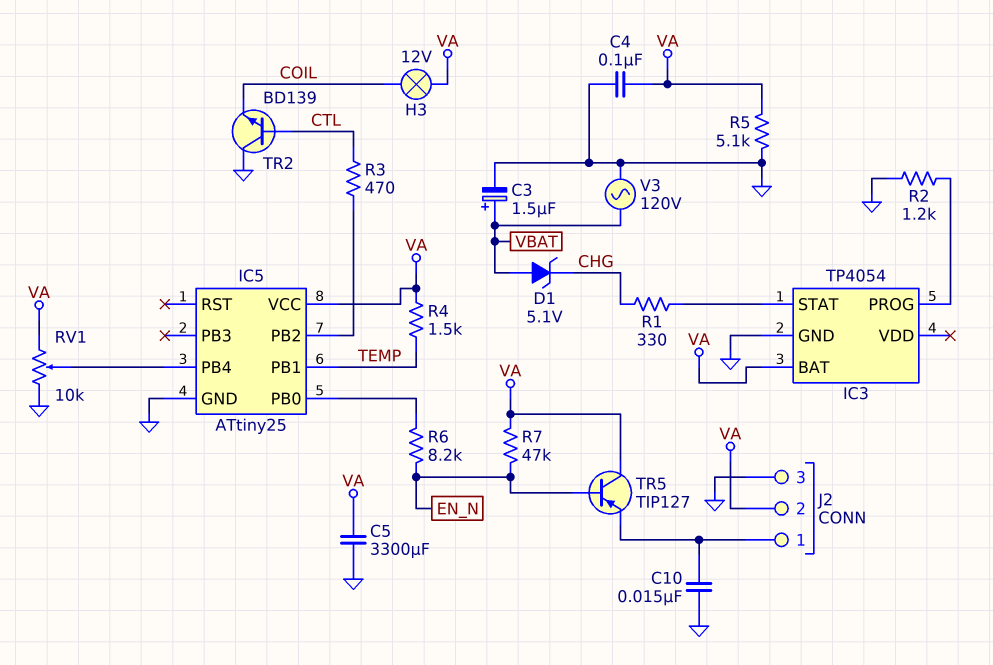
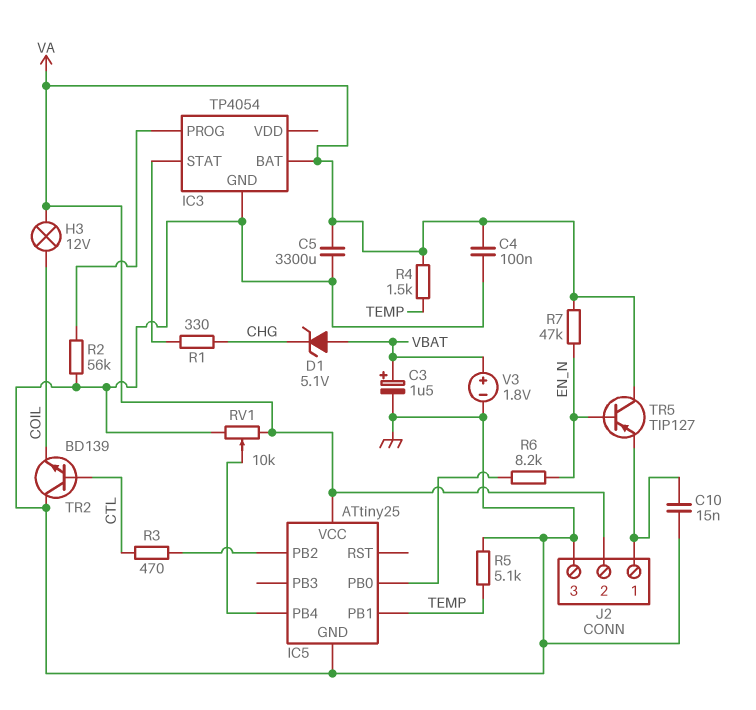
R2: 1.2k (GND, IC3/PROG) -> 56k (GND, IC3/PROG)
R5: 5.1k (GND, VA) -> 5.1k (GND, TEMP)
V3: AC 120V (GND, VBAT) -> 1.8V (plus VBAT, minus GND)

